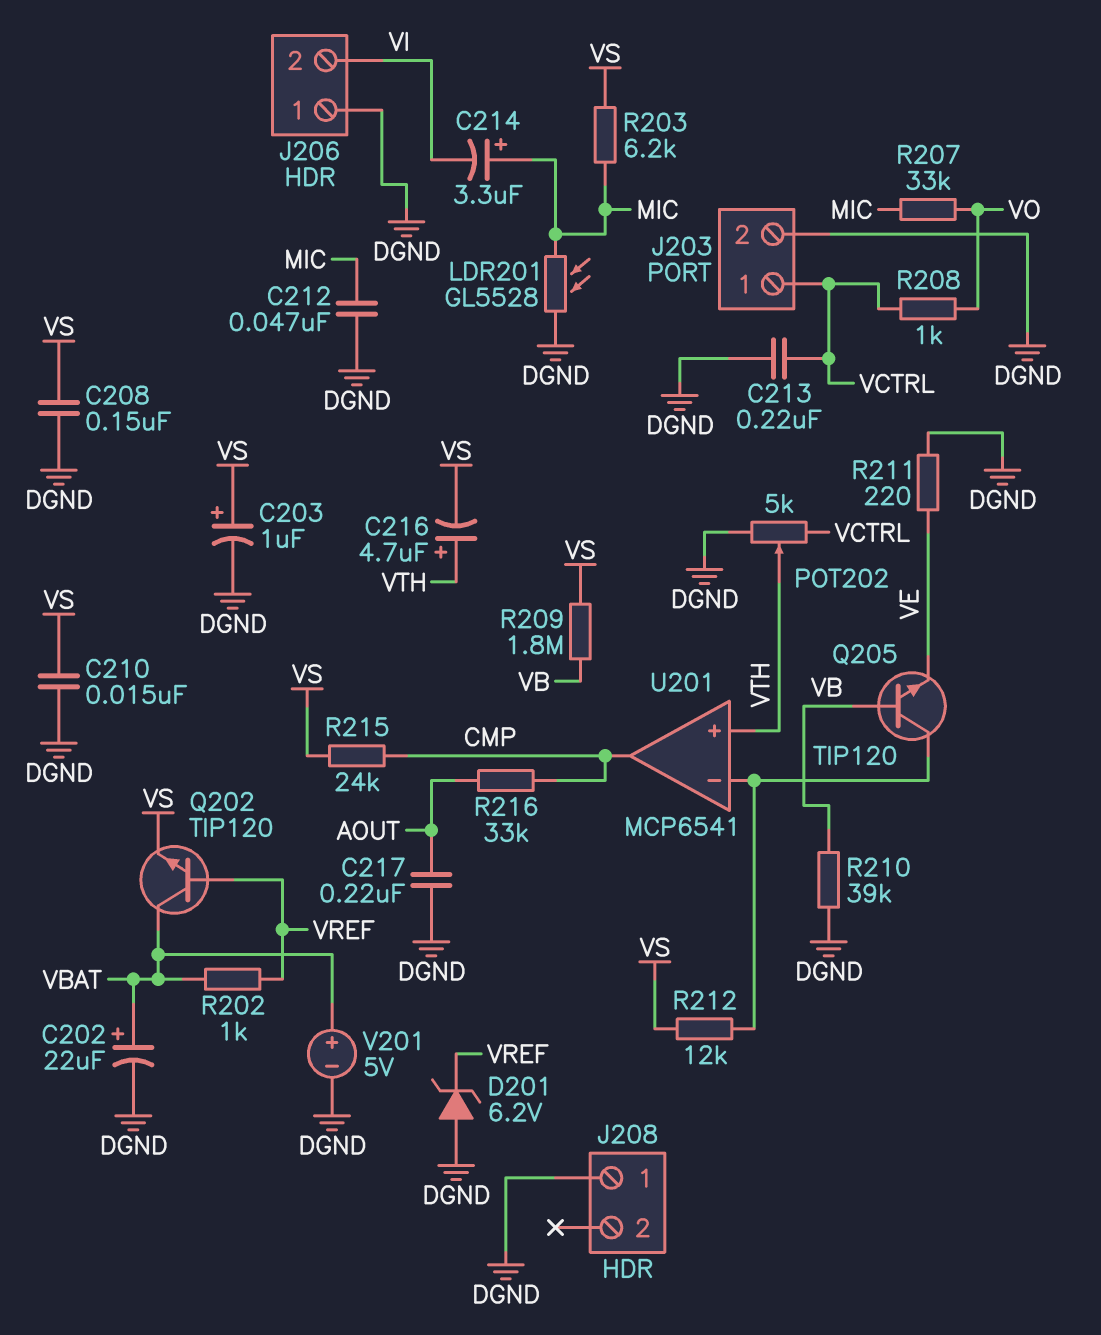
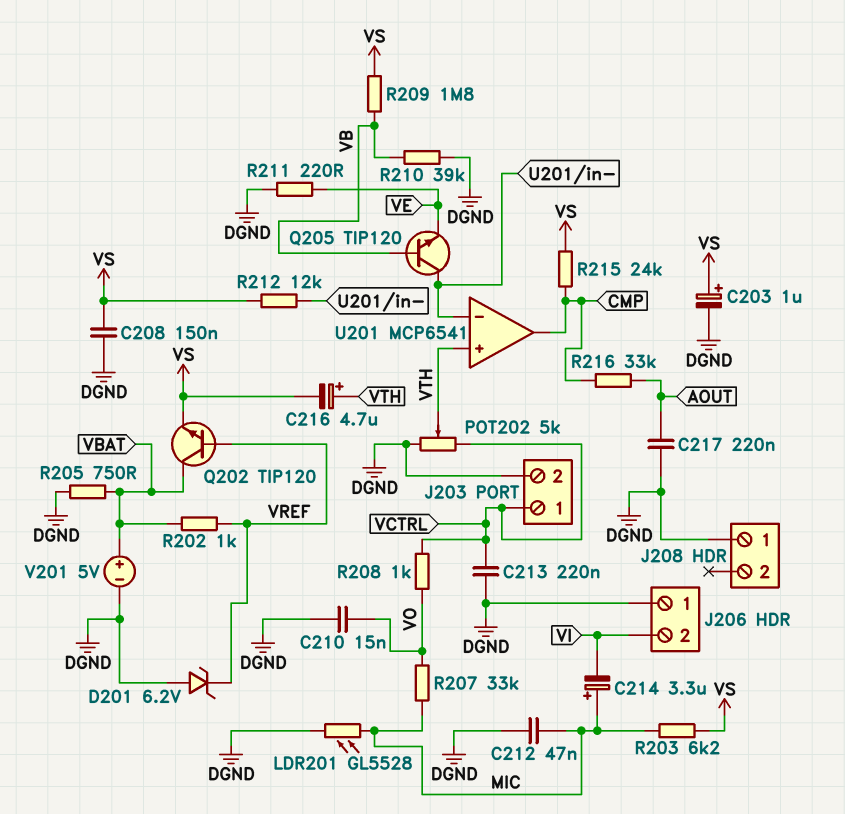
C202: 22uF (plus VBAT, minus DGND) -> none
C210: 15nF (DGND, VS) -> 15nF (DGND, VO)
R205: none -> 750 (DGND, VBAT)

